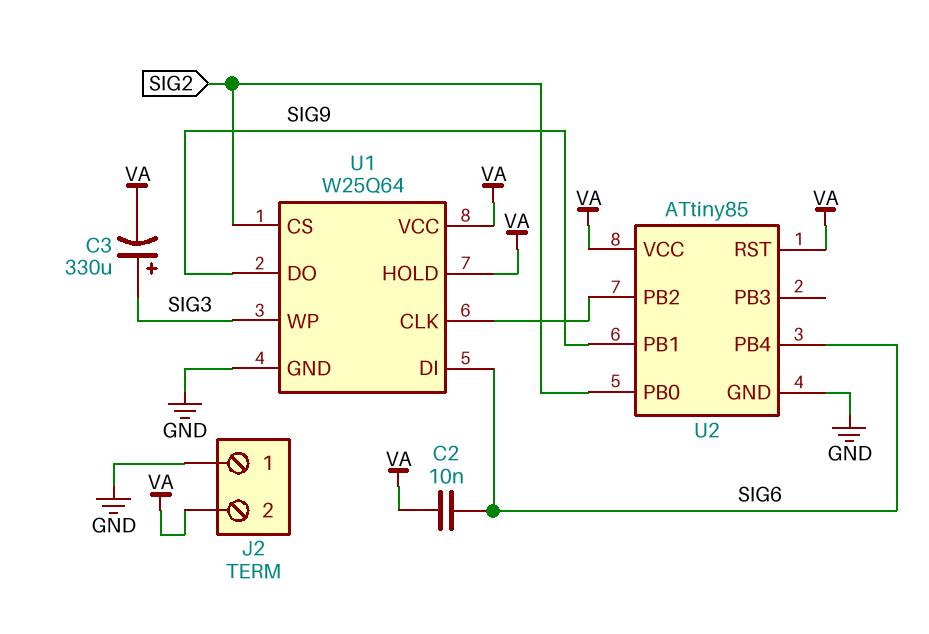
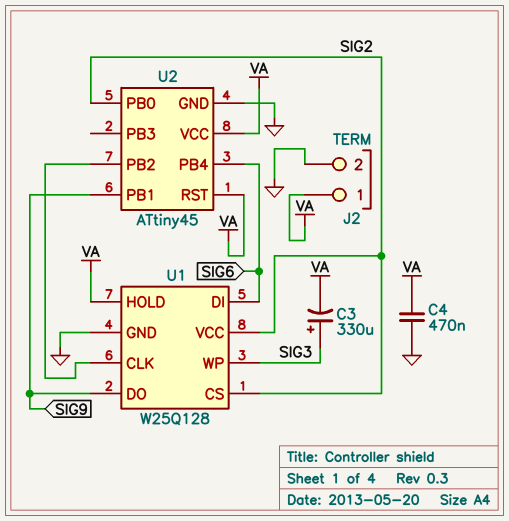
C2: 10nF (SIG6, VA) -> none
C4: none -> 470nF (GND, VA)
J2 pin 1: GND -> VA
J2 pin 2: VA -> GND
U1: W25Q64 -> W25Q128
U1 pin VCC: VA -> SIG2
U2: ATtiny85 -> ATtiny45

